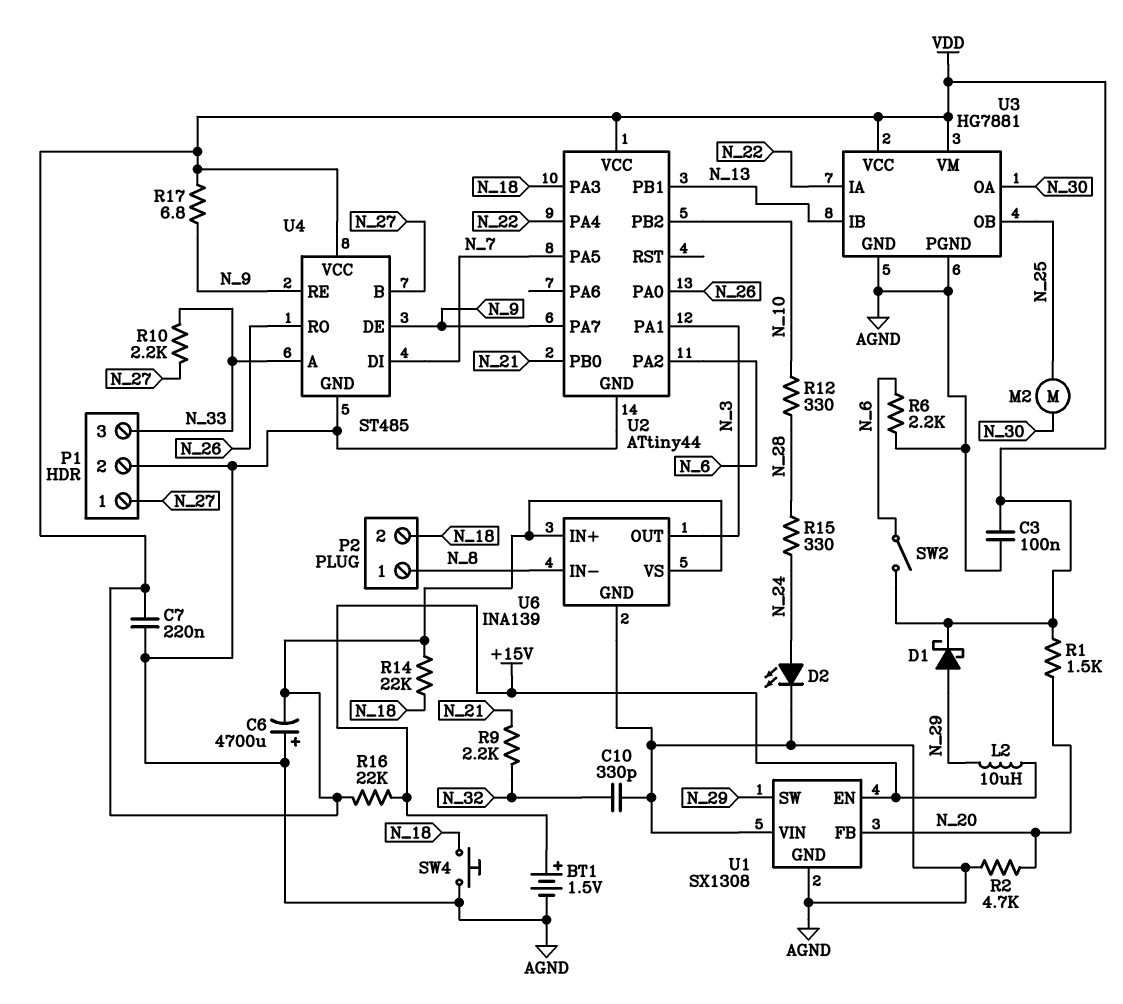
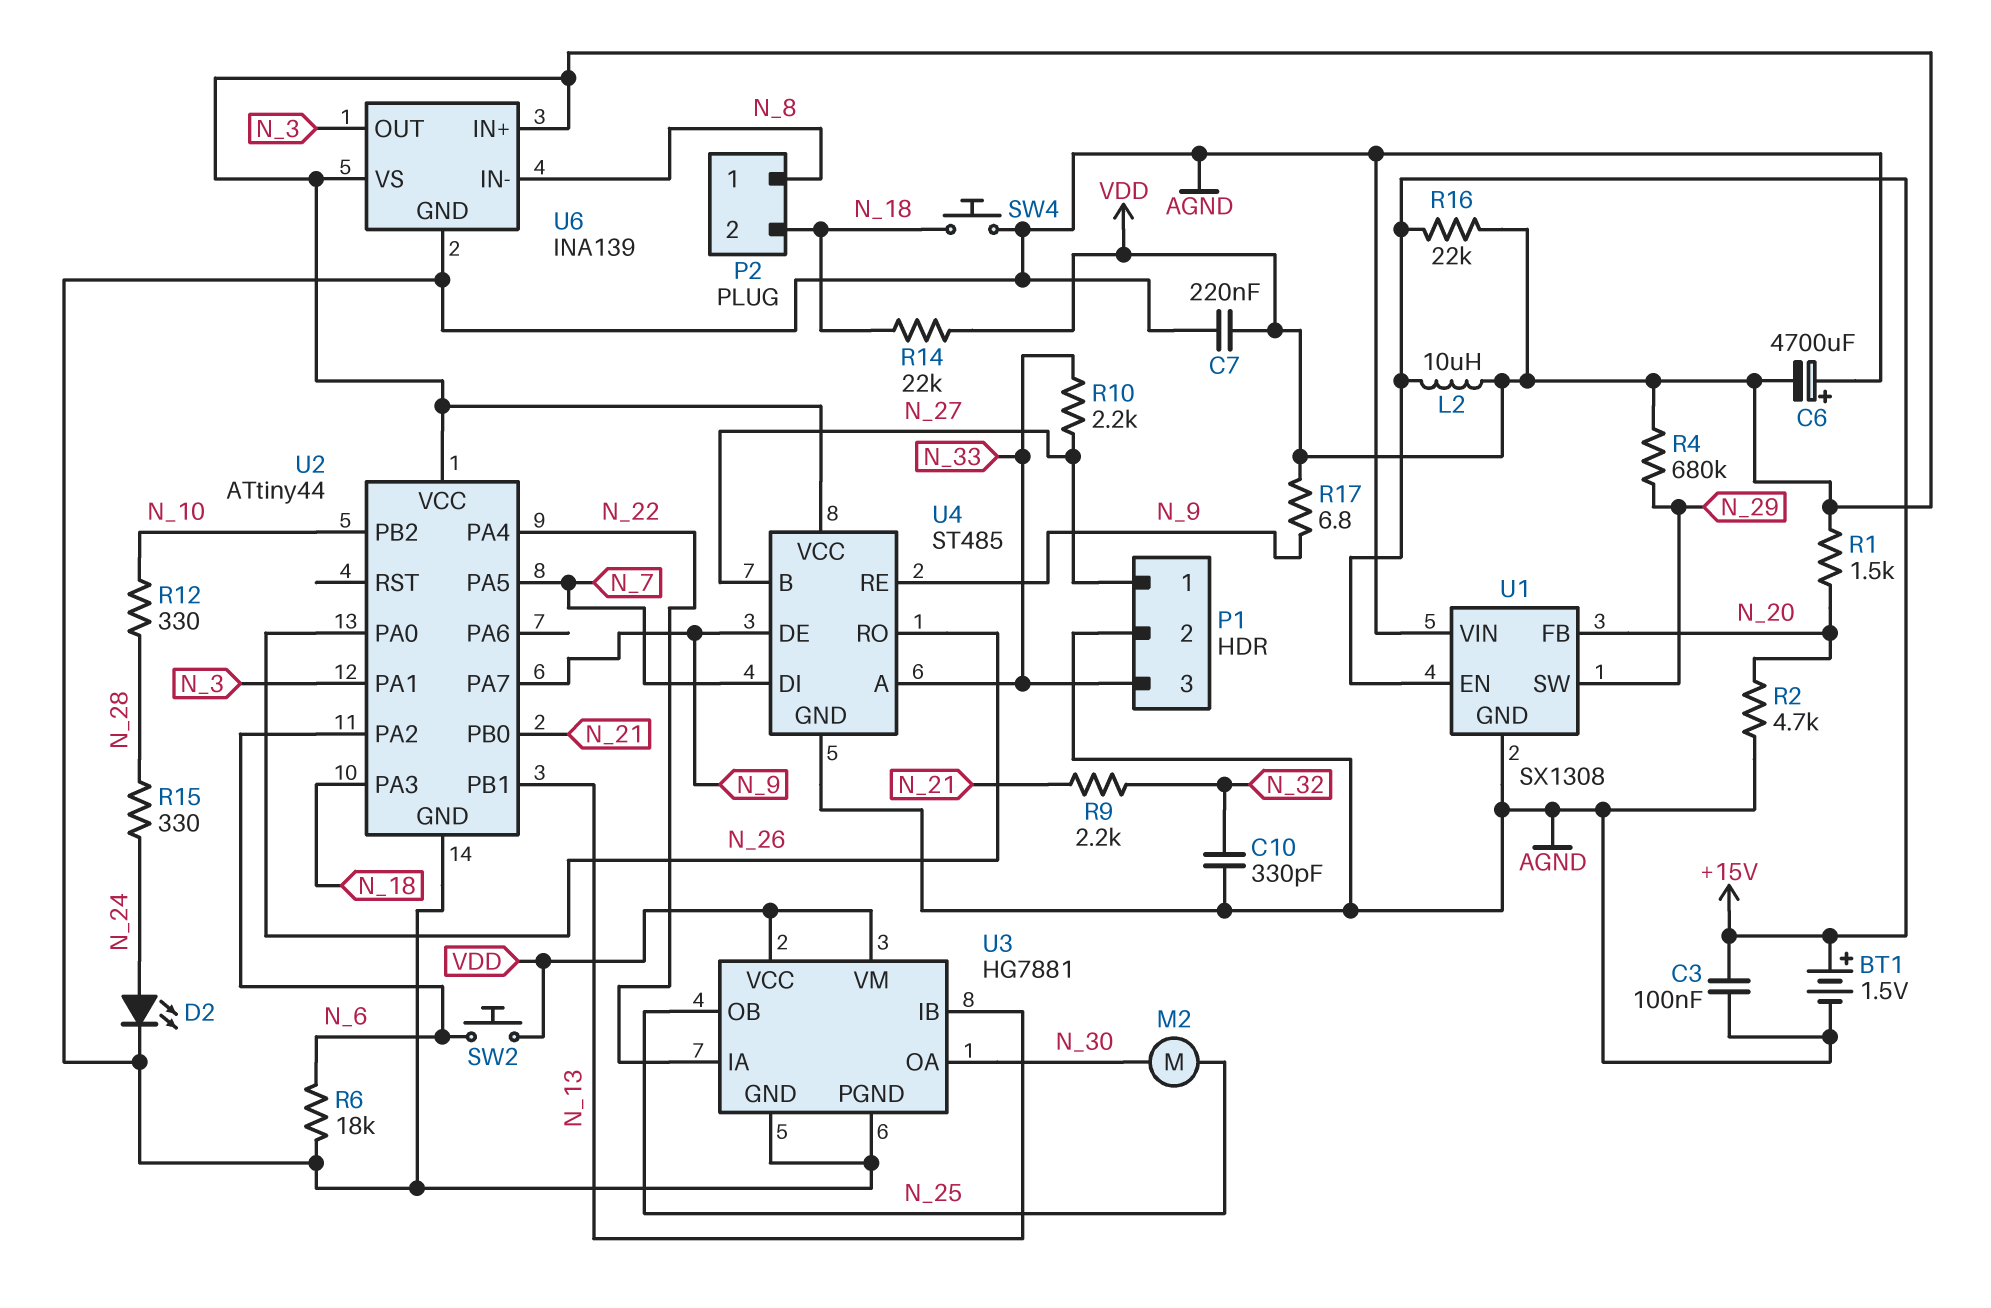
C3: 100nF (AGND, VDD) -> 100nF (+15V, AGND)
D1: schottky (A N_29, K VDD) -> none
L2: 10uH (+15V, N_29) -> 10uH (+15V, VDD)
R4: none -> 680k (N_29, VDD)
R6: 2.2k (AGND, N_6) -> 18k (AGND, N_6)
SW2: switch (N_6, VDD) -> button (N_6, VDD)

